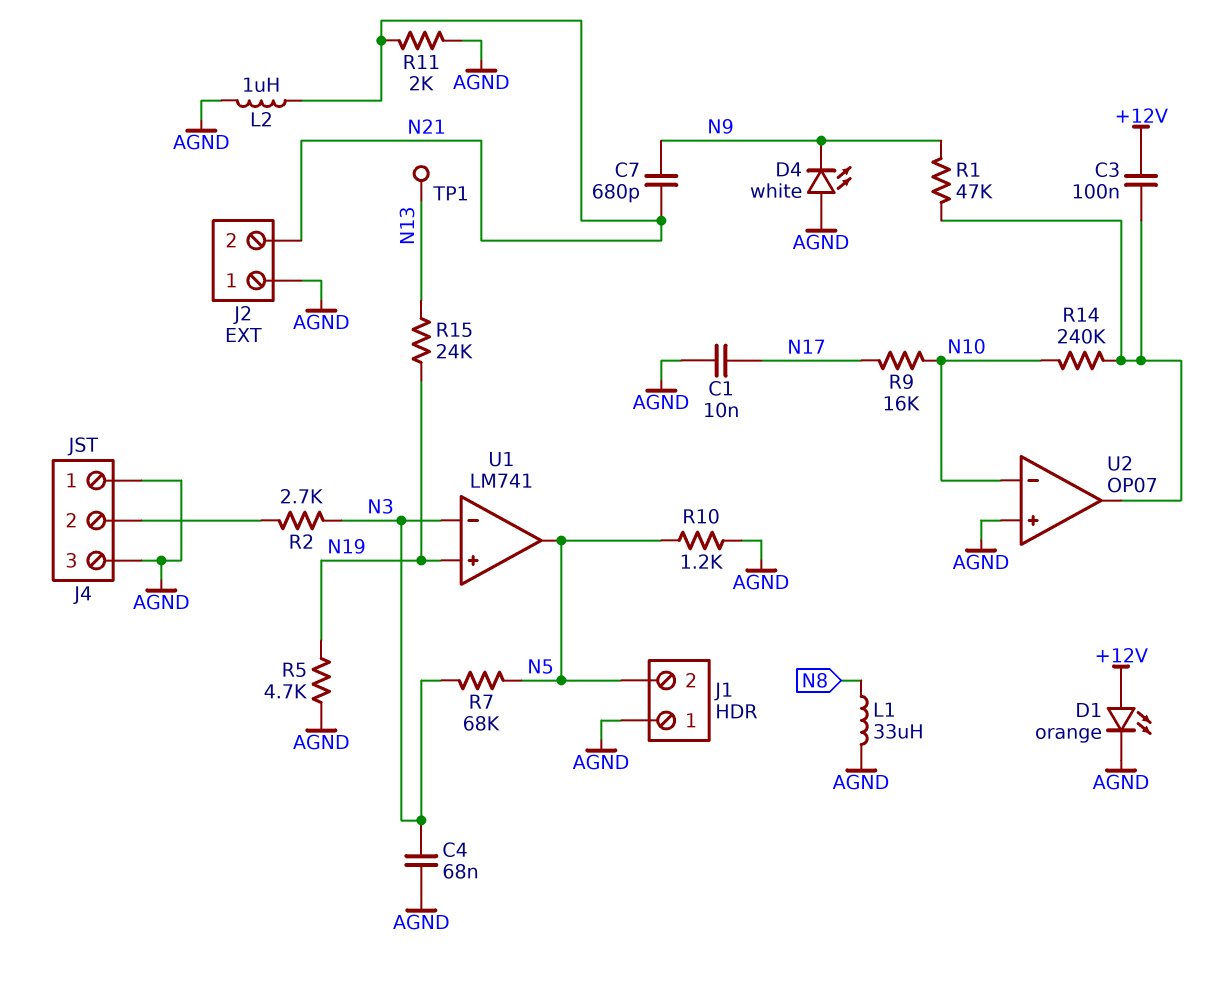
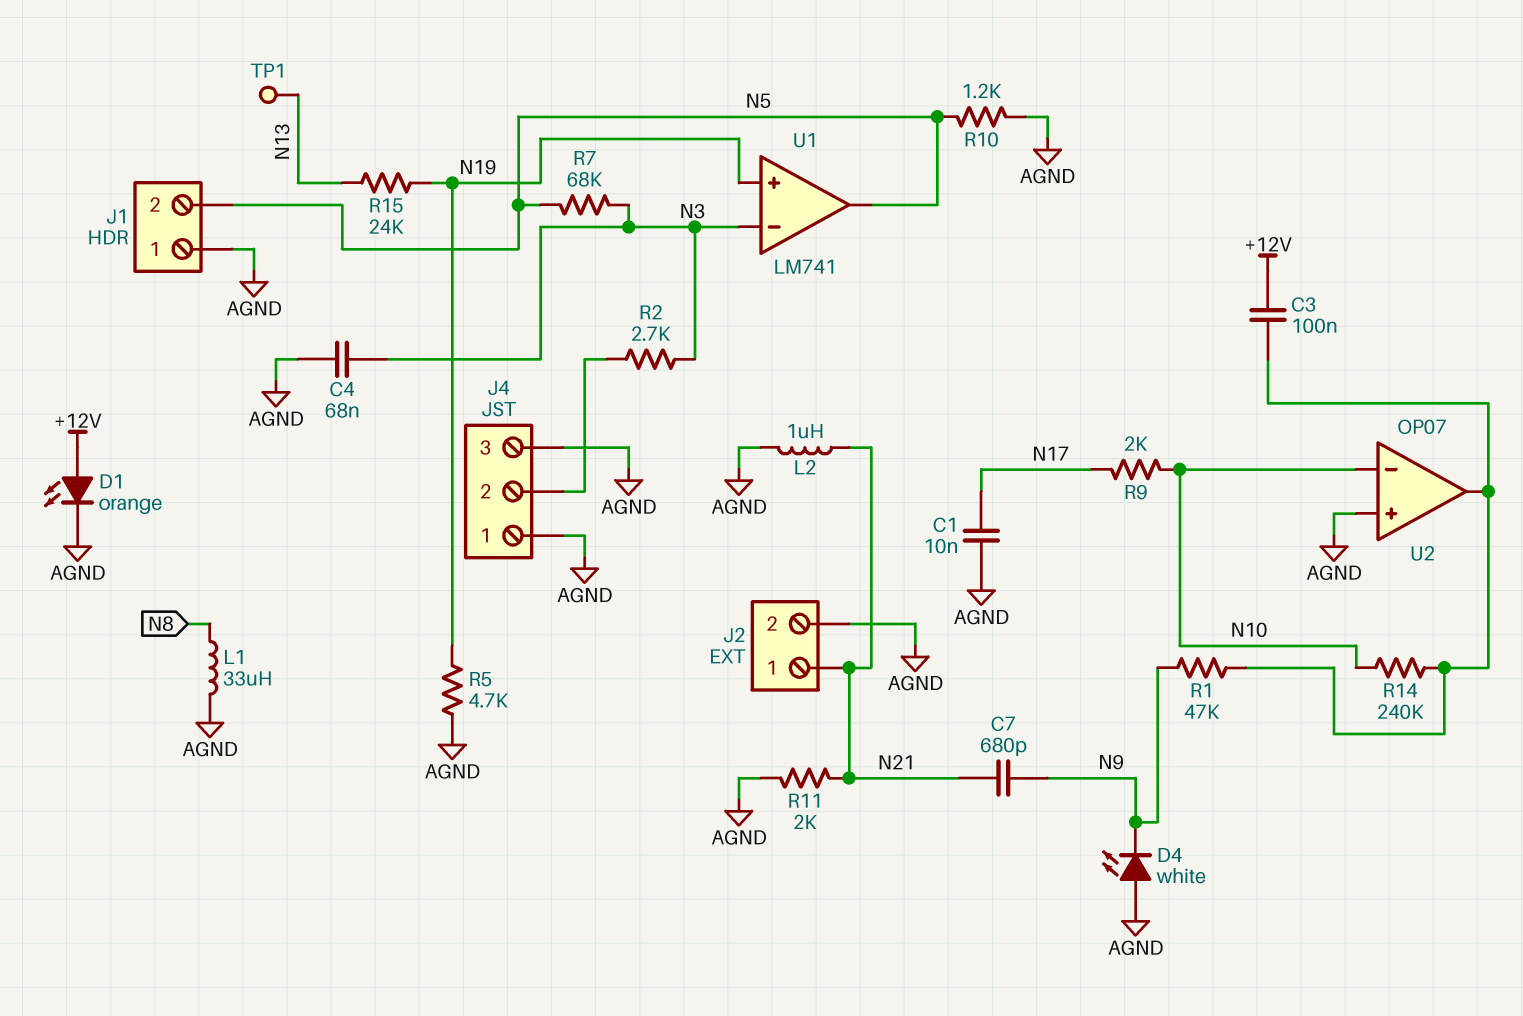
J2 pin 1: AGND -> N21
J2 pin 2: N21 -> AGND
R9: 16k (N10, N17) -> 2k (N10, N17)

